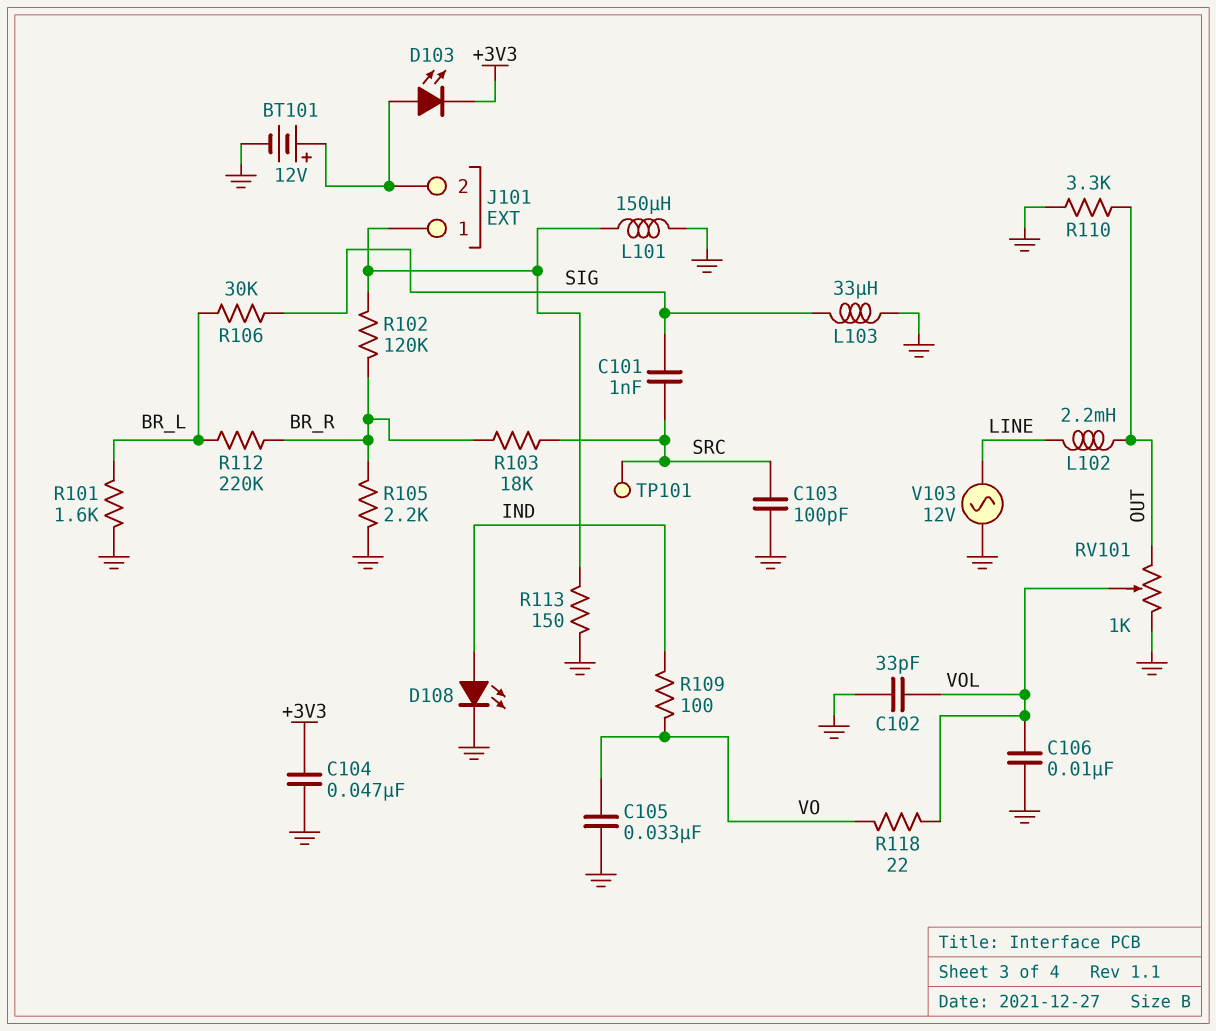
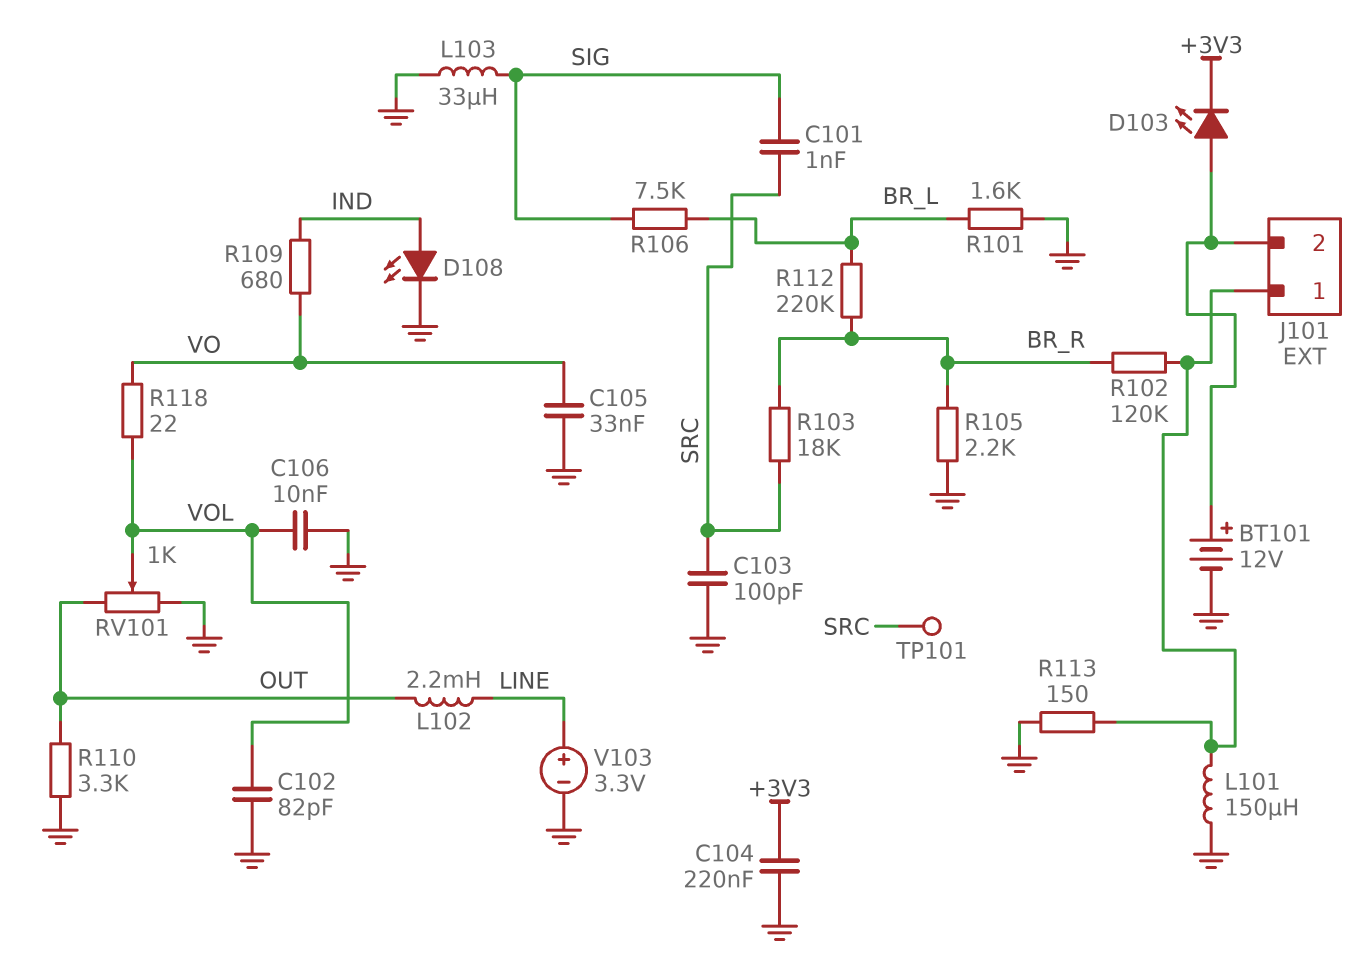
C102: 33pF (GND, VOL) -> 82pF (GND, VOL)
C104: 47nF (+3V3, GND) -> 220nF (+3V3, GND)
R106: 30k (BR_L, SIG) -> 7.5k (BR_L, SIG)
R109: 100 (IND, VO) -> 680 (IND, VO)
V103: AC 12V (GND, LINE) -> 3.3V (plus LINE, minus GND)

